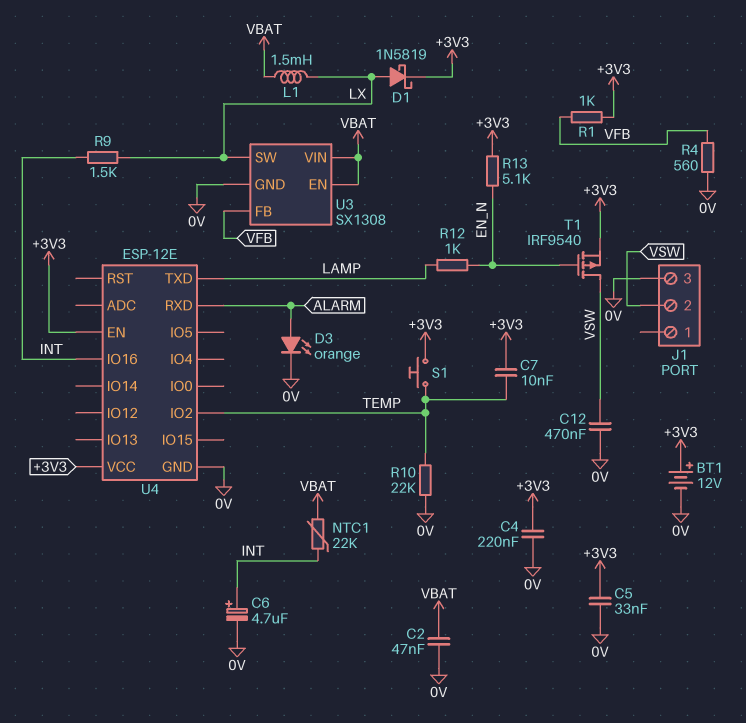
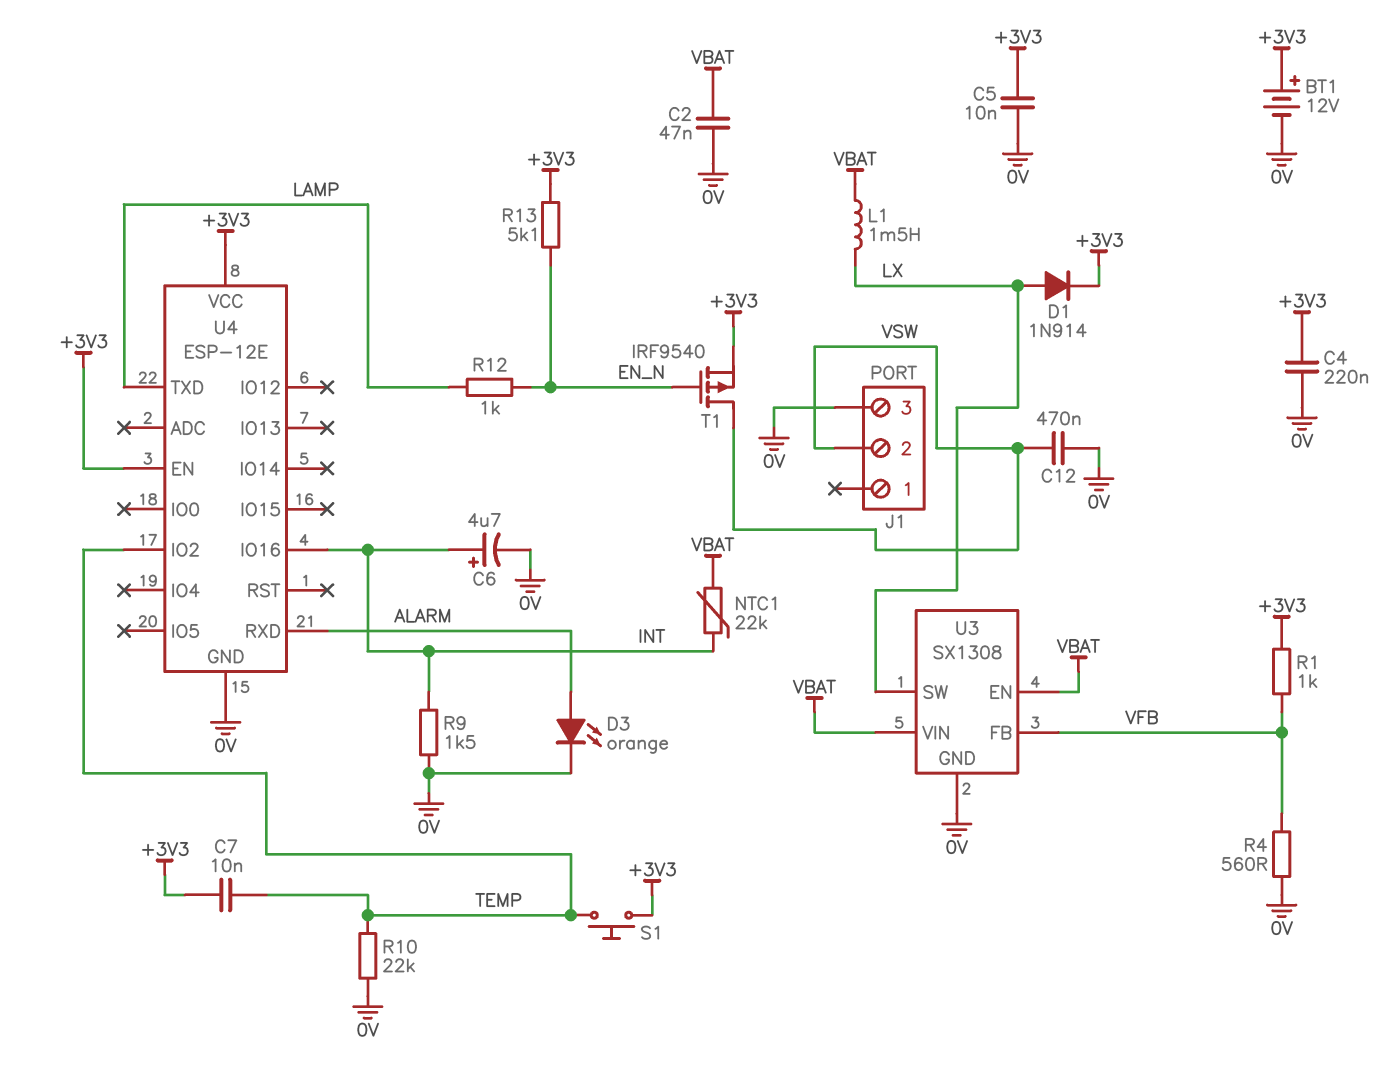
C5: 33nF (+3V3, 0V) -> 10nF (+3V3, 0V)
D1: schottky 1N5819 (A LX, K +3V3) -> diode 1N914 (A LX, K +3V3)
R9: 1.5k (INT, LX) -> 1.5k (0V, INT)

